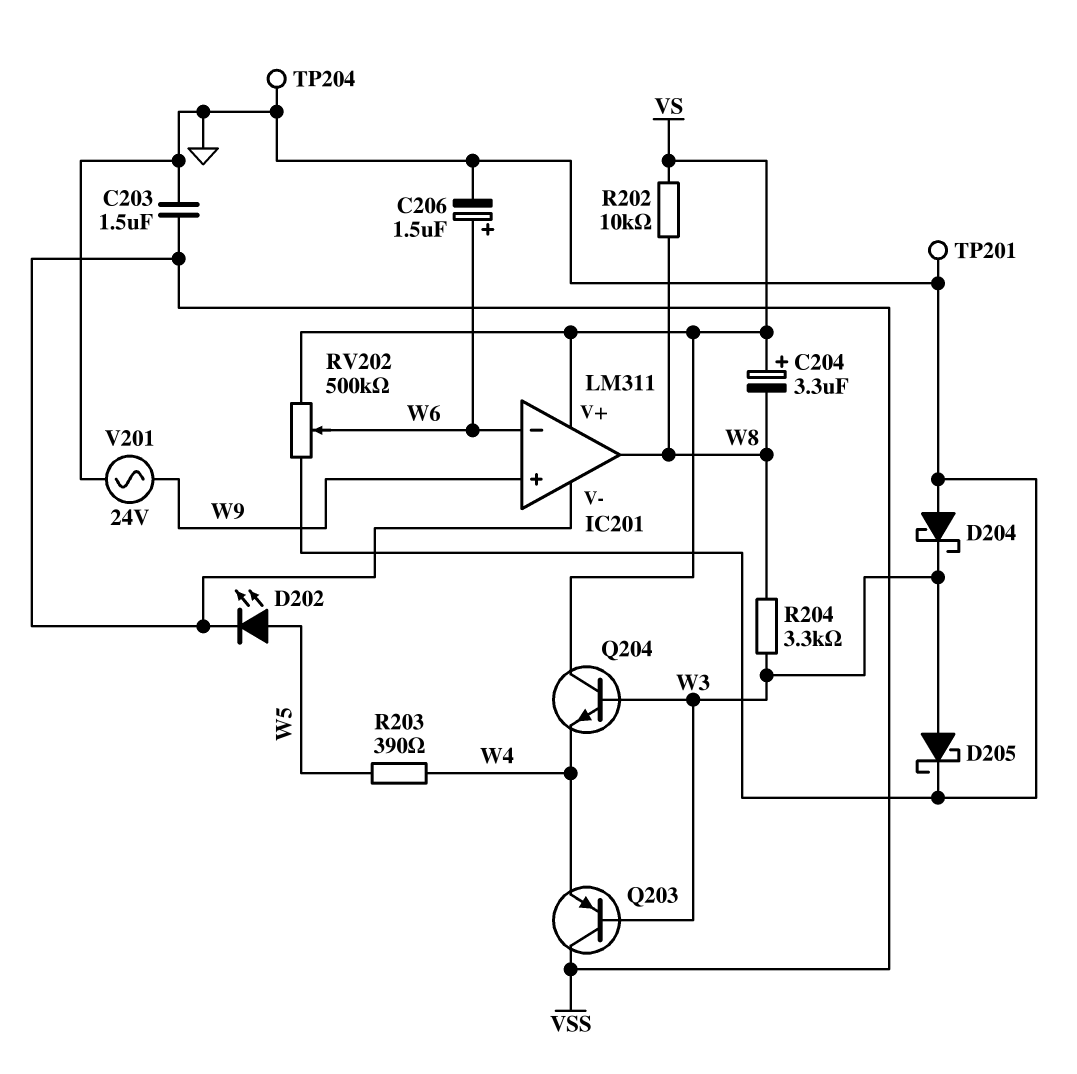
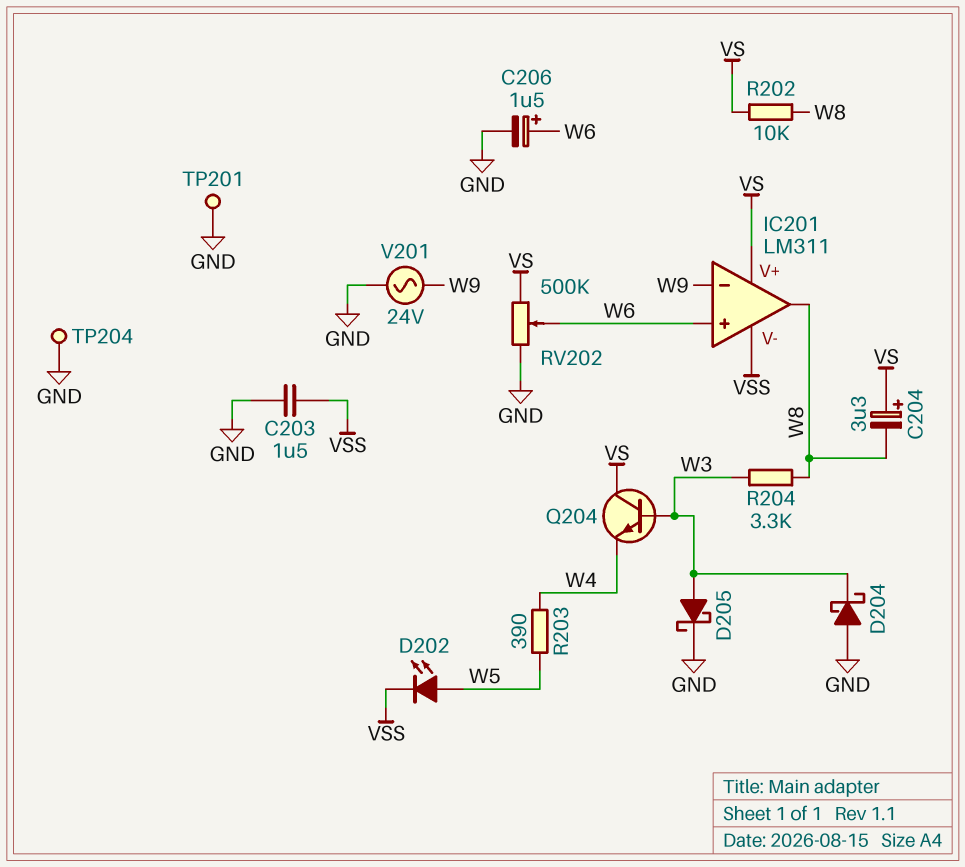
IC201 pin in+: W9 -> W6
IC201 pin in-: W6 -> W9
Q203: PNP (B W3, C VSS, E W4) -> none

